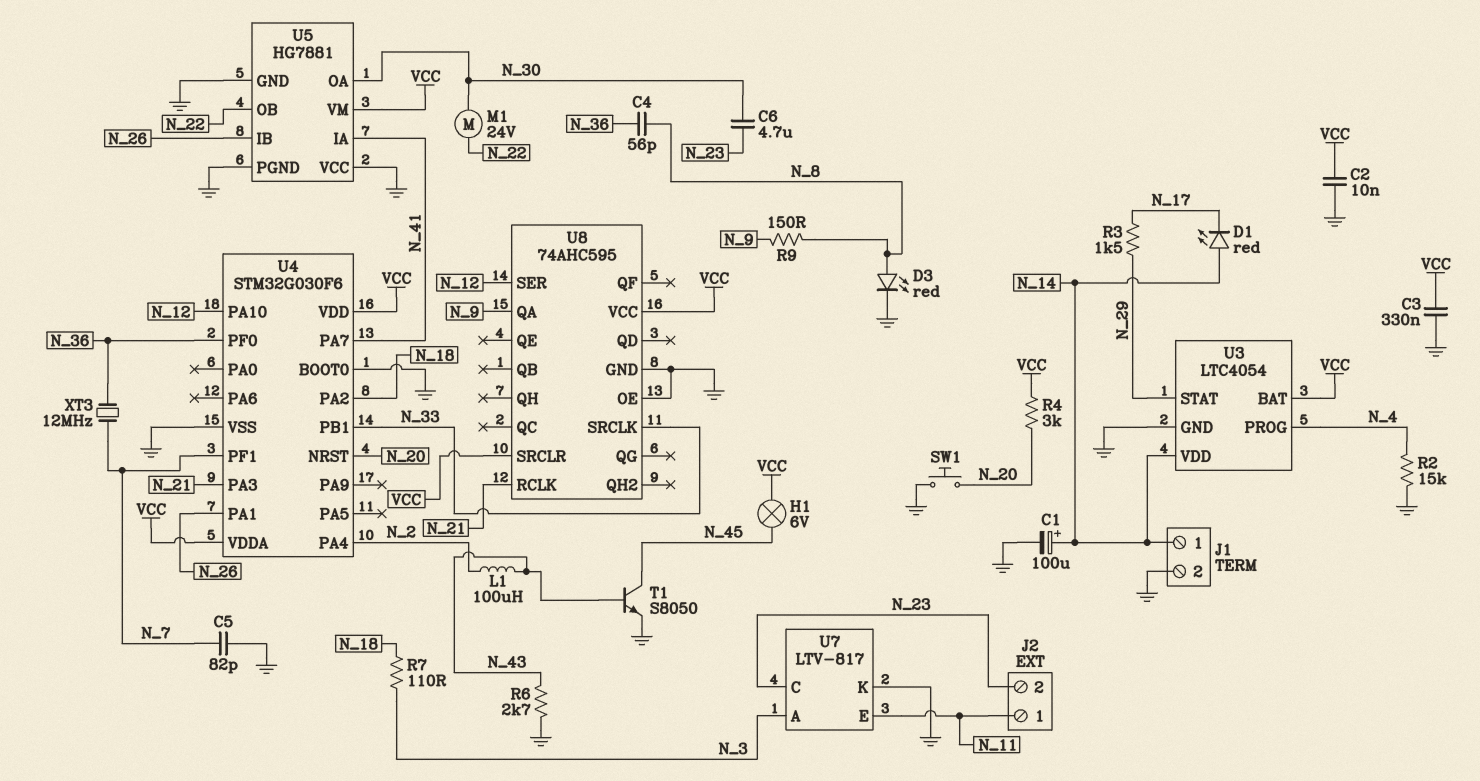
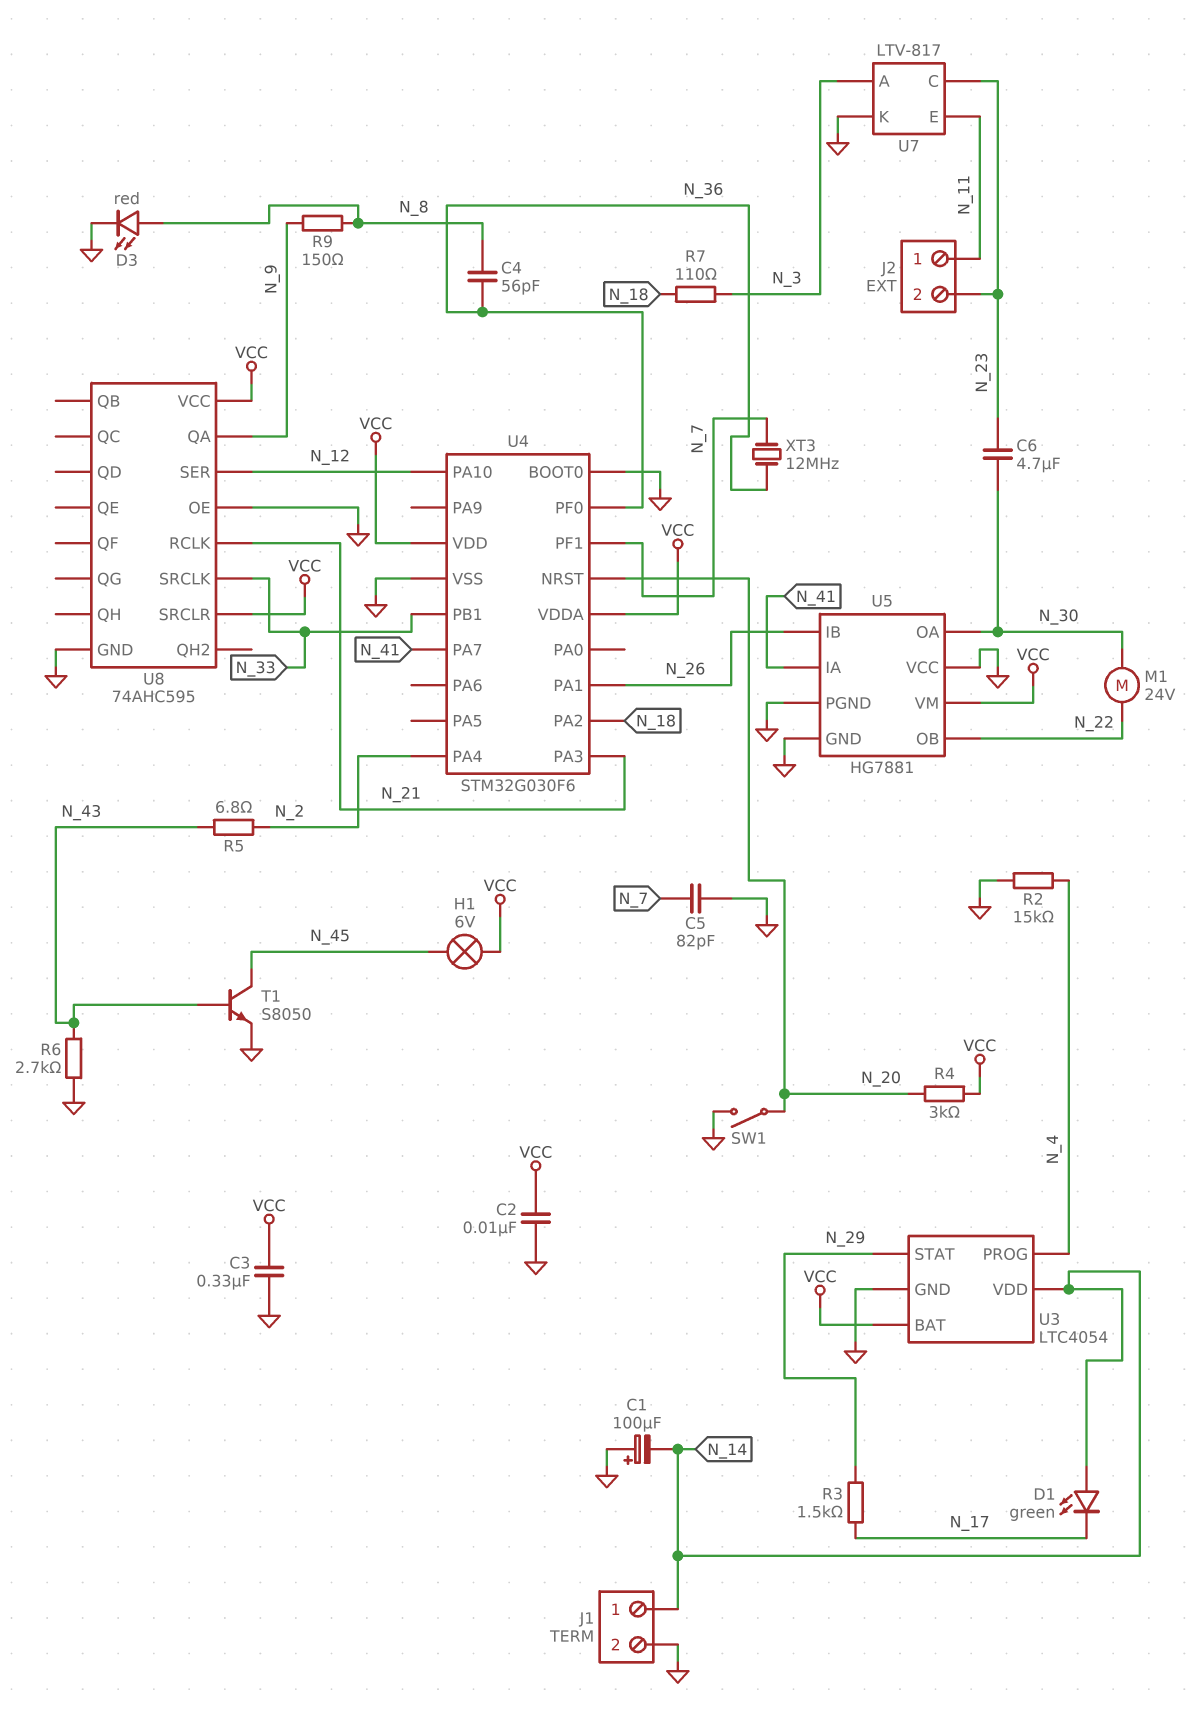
C1: 100uF (plus N_14, minus GND) -> 100uF (plus GND, minus N_14)
D1: LED red (A N_14, K N_17) -> LED green (A N_14, K N_17)
L1: 100uH (N_2, N_43) -> none
R5: none -> 6.8 (N_2, N_43)
SW1: button (GND, N_20) -> switch (GND, N_20)

